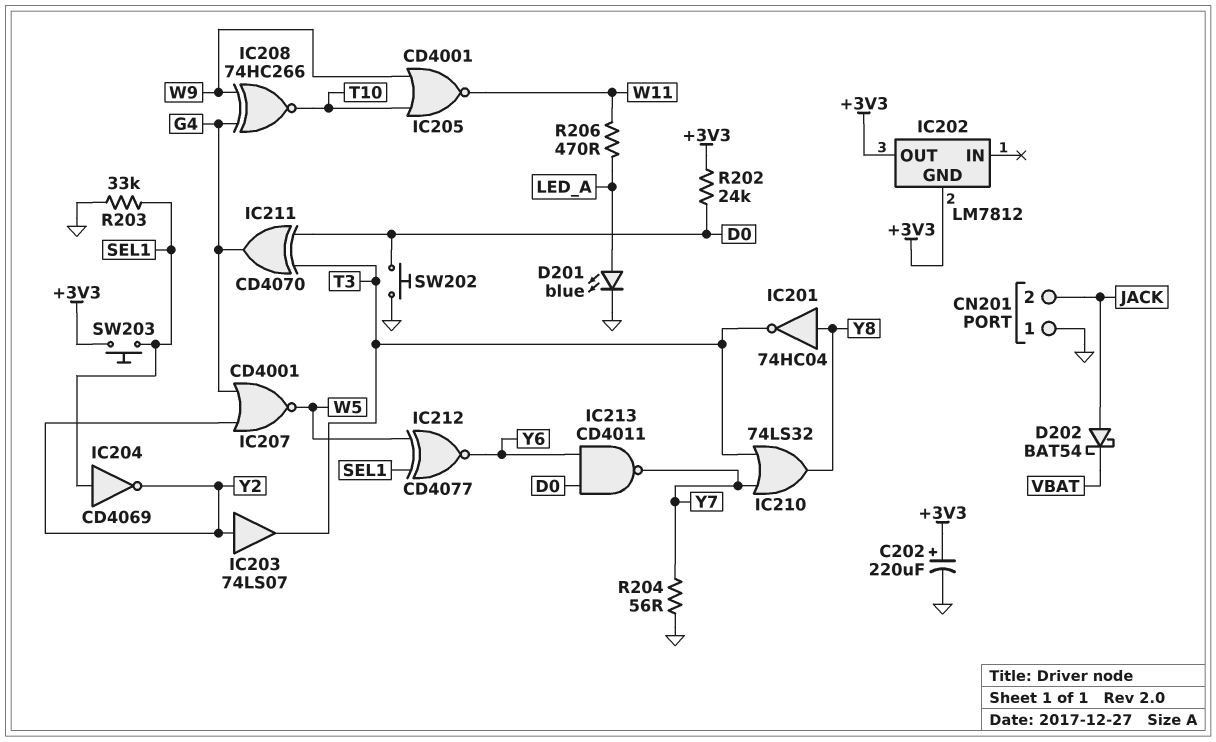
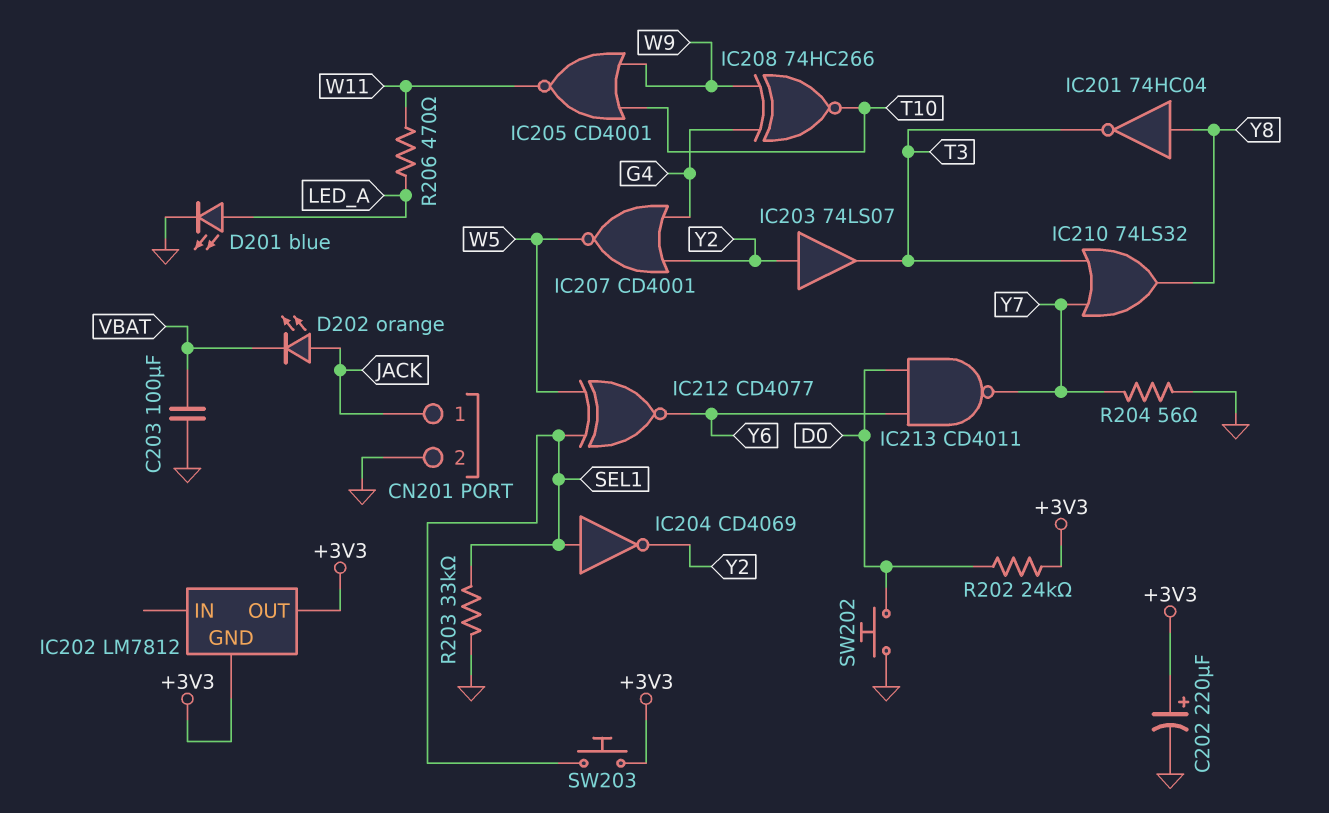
C203: none -> 100uF (GND, VBAT)
CN201 pin 1: GND -> JACK
CN201 pin 2: JACK -> GND
D202: schottky BAT54 (A JACK, K VBAT) -> LED orange (A JACK, K VBAT)
IC211: XOR CD4070 (in D0, in T3, out G4) -> none

